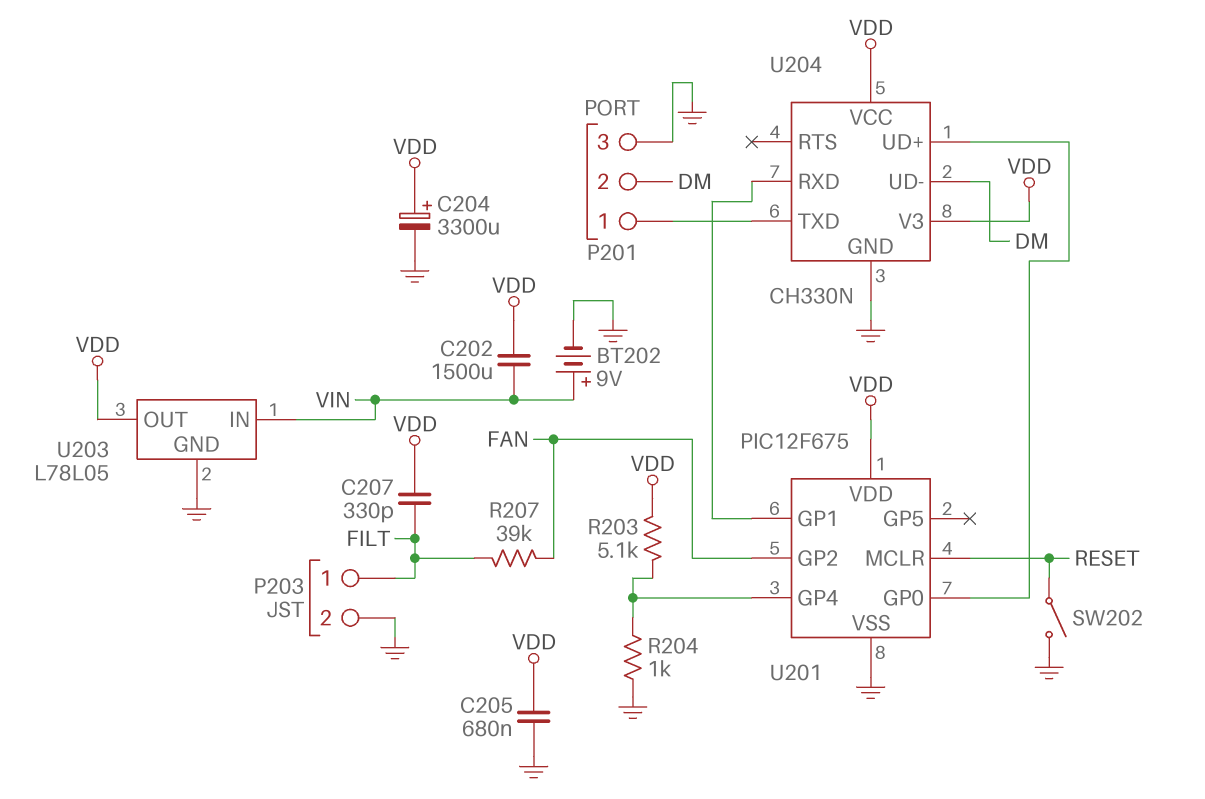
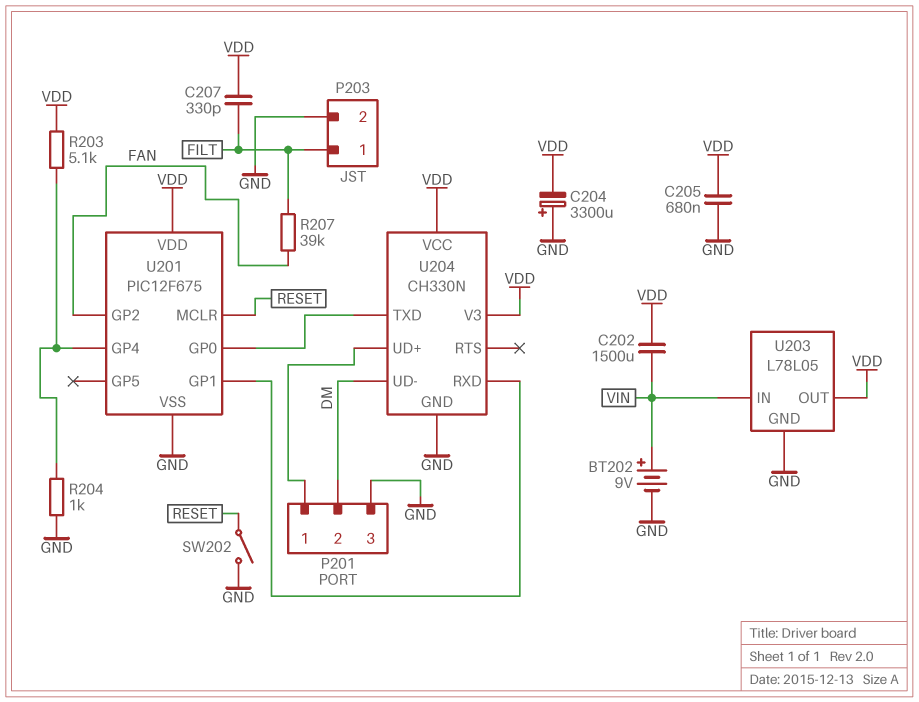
C204: 3300uF (plus VDD, minus GND) -> 3300uF (plus GND, minus VDD)
U204 pin TXD: P201/1 -> U201/GP0
U204 pin UD+: U201/GP0 -> P201/1

